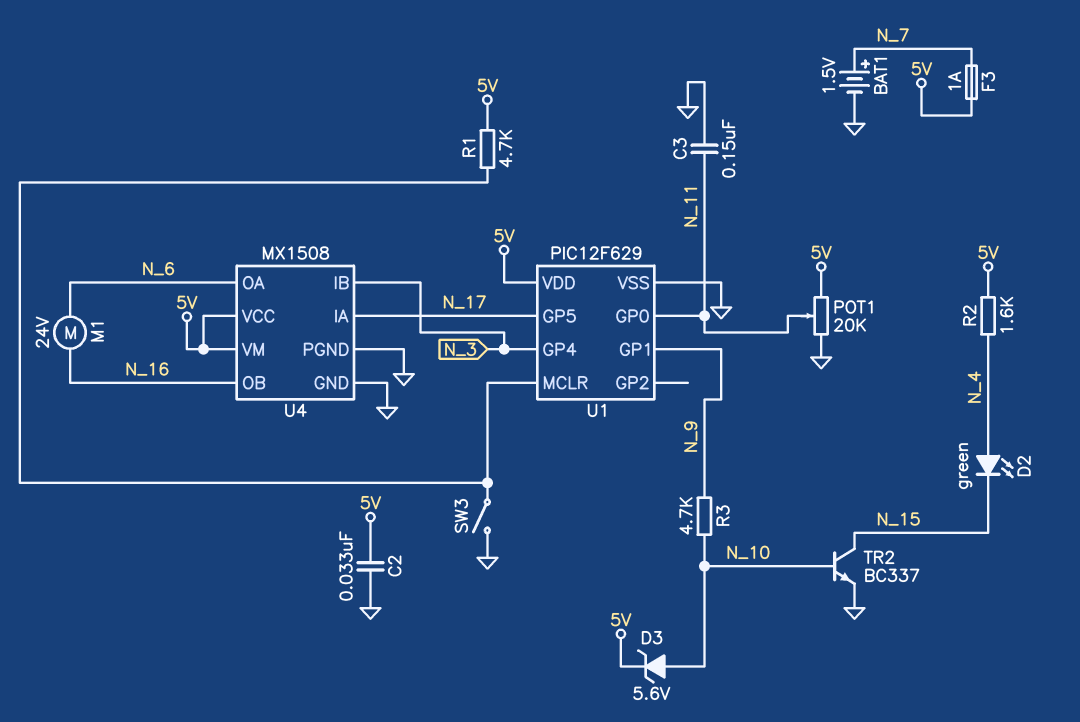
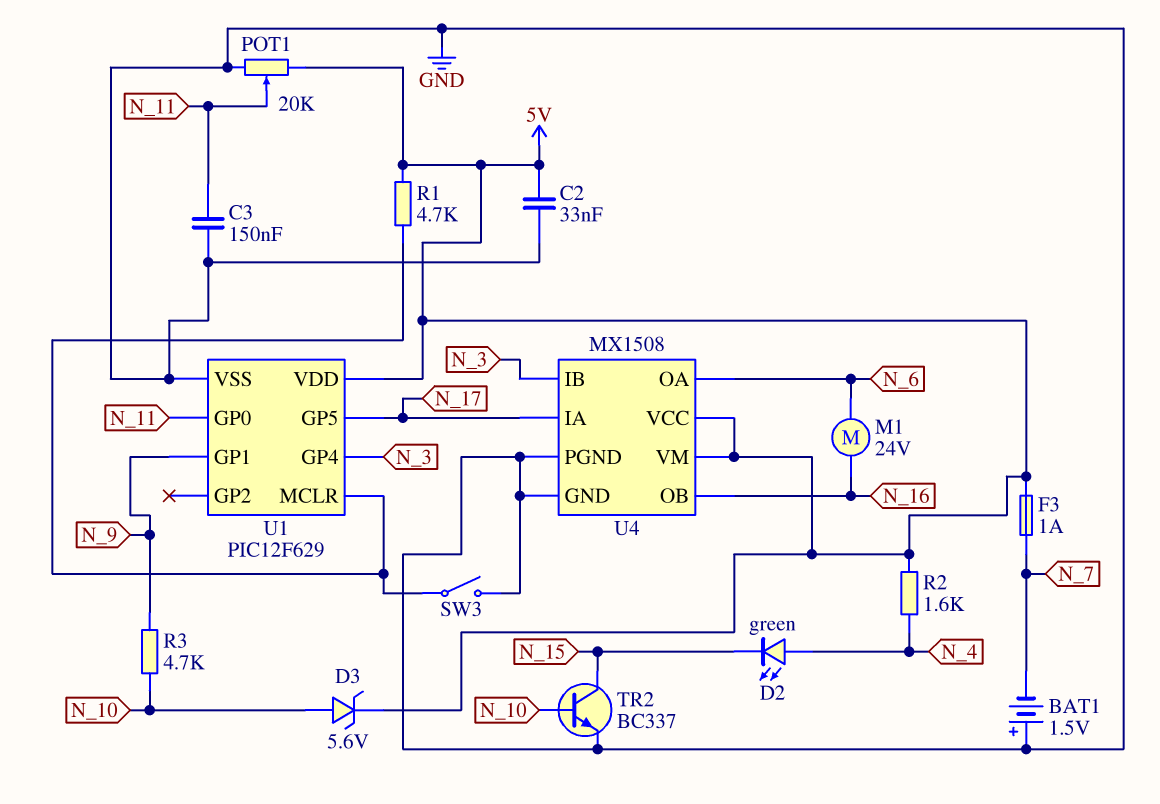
BAT1: 1.5V (plus N_7, minus GND) -> 1.5V (plus GND, minus N_7)

